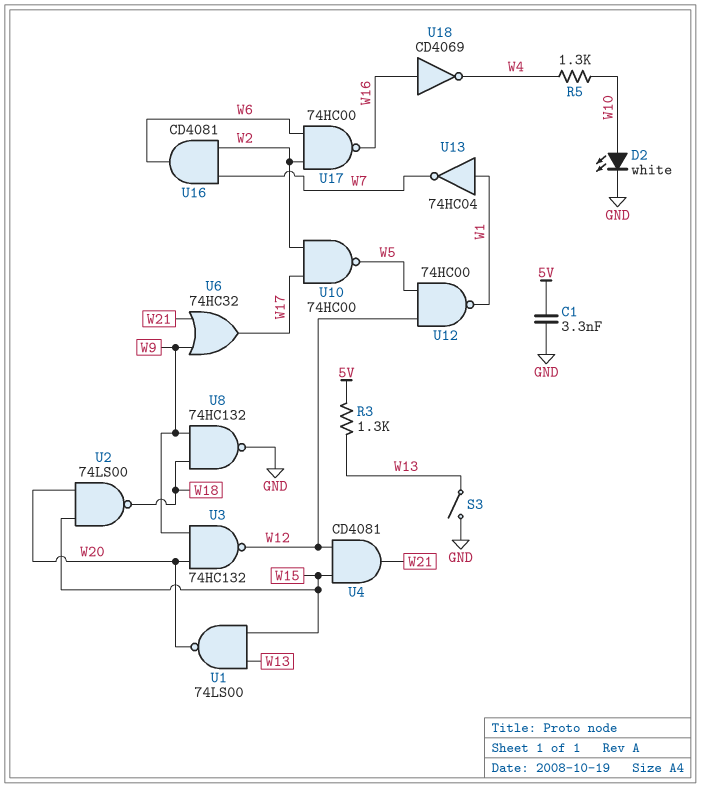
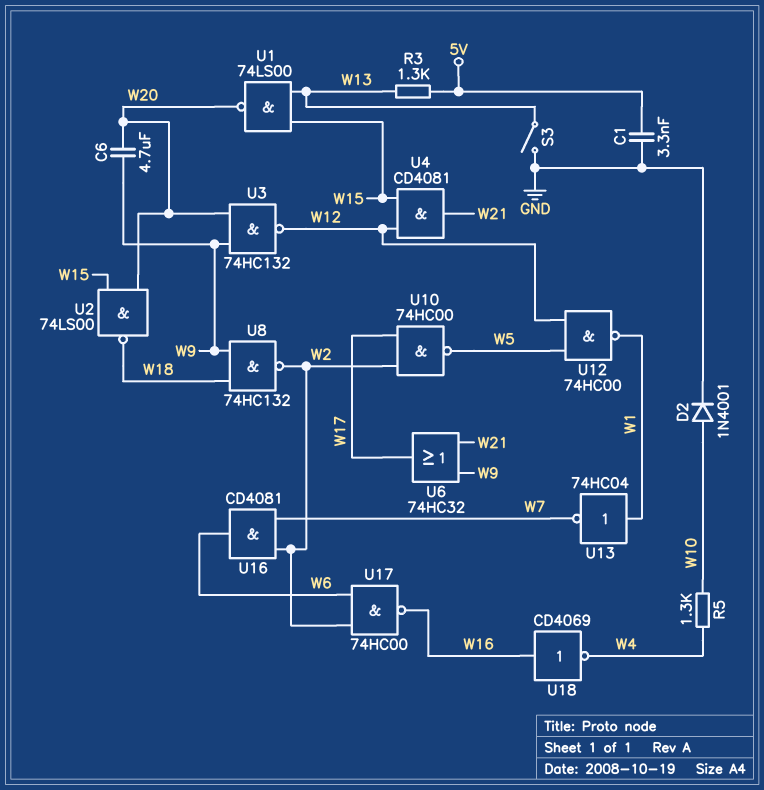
C6: none -> 4.7uF (W9, W20)
D2: LED white (A W10, K GND) -> diode 1N4001 (A W10, K GND)
U8: NAND 74HC132 (in W9, in W18, out GND) -> NAND 74HC132 (in W9, in W18, out W2)

